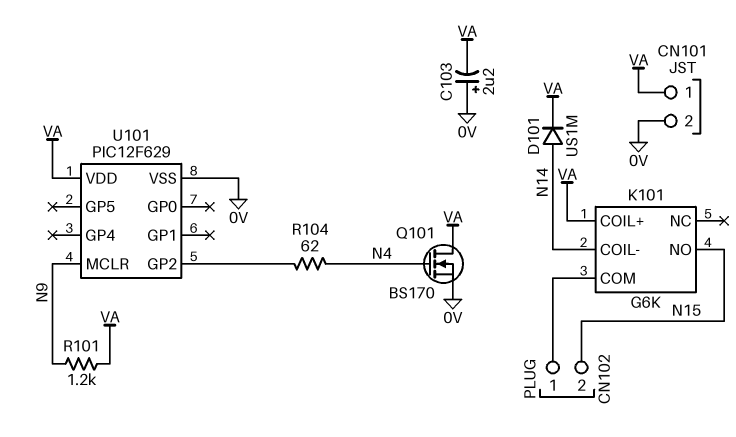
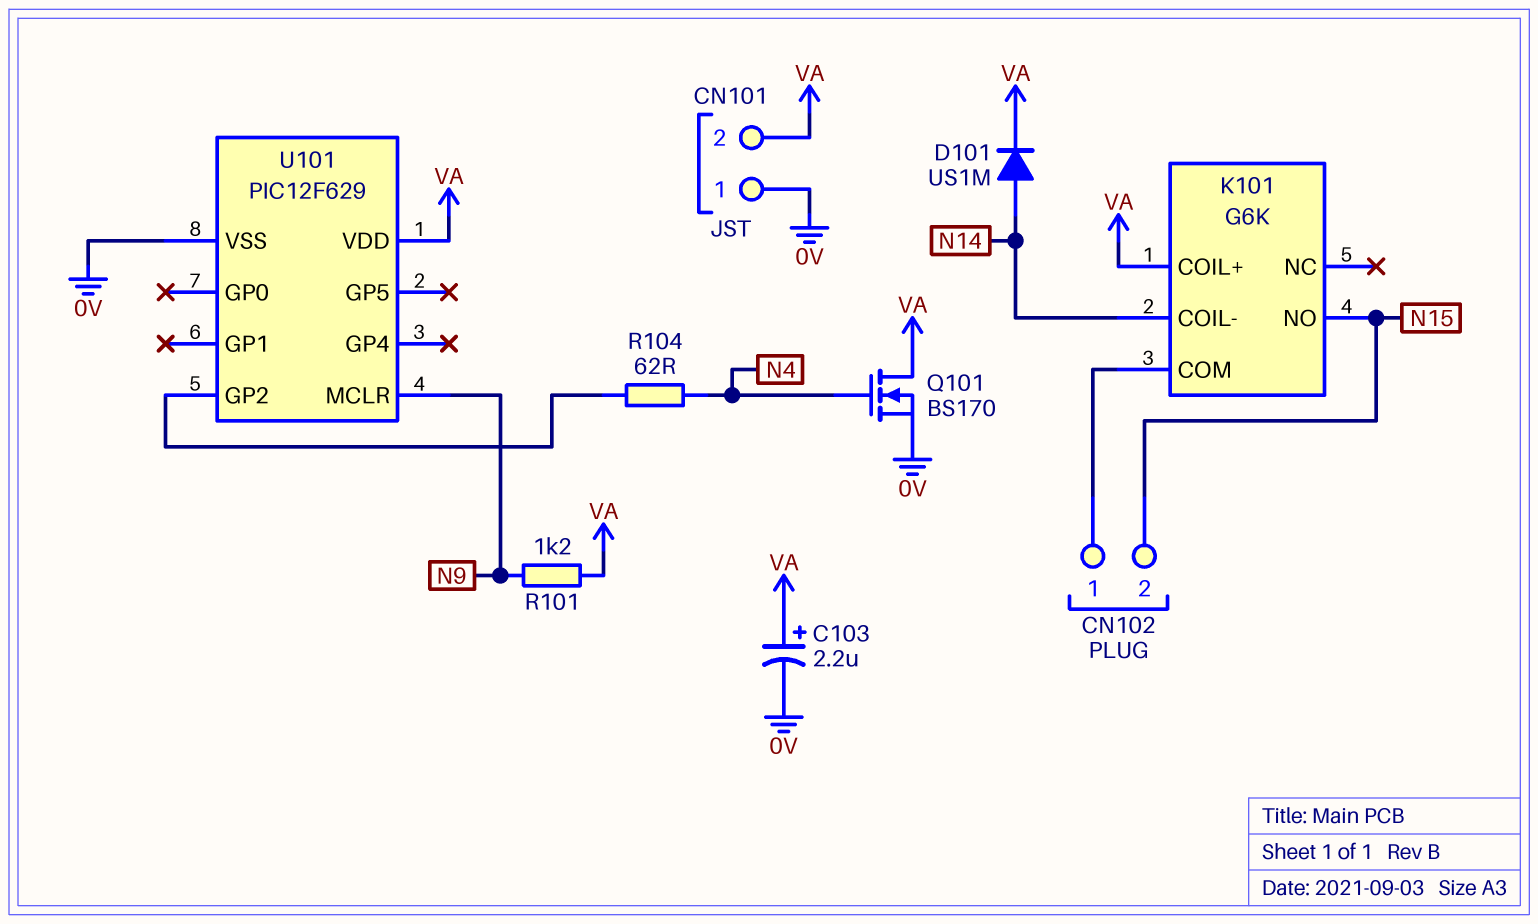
C103: 2.2uF (plus 0V, minus VA) -> 2.2uF (plus VA, minus 0V)
CN101 pin 1: VA -> 0V
CN101 pin 2: 0V -> VA

